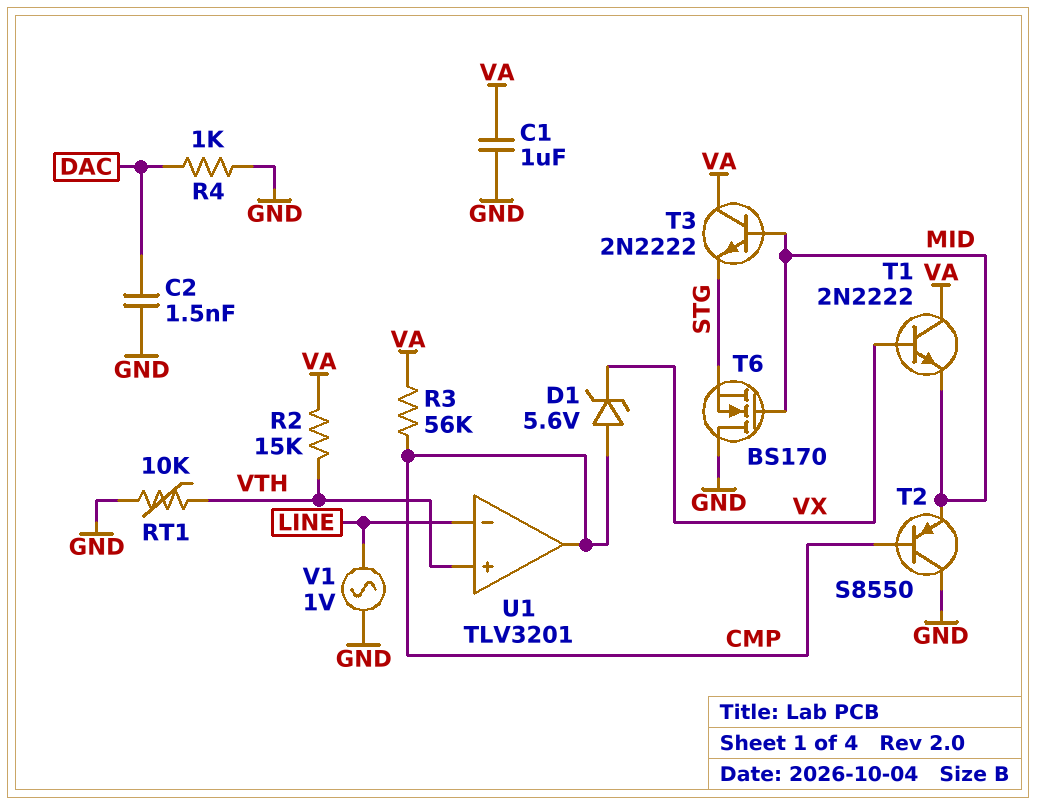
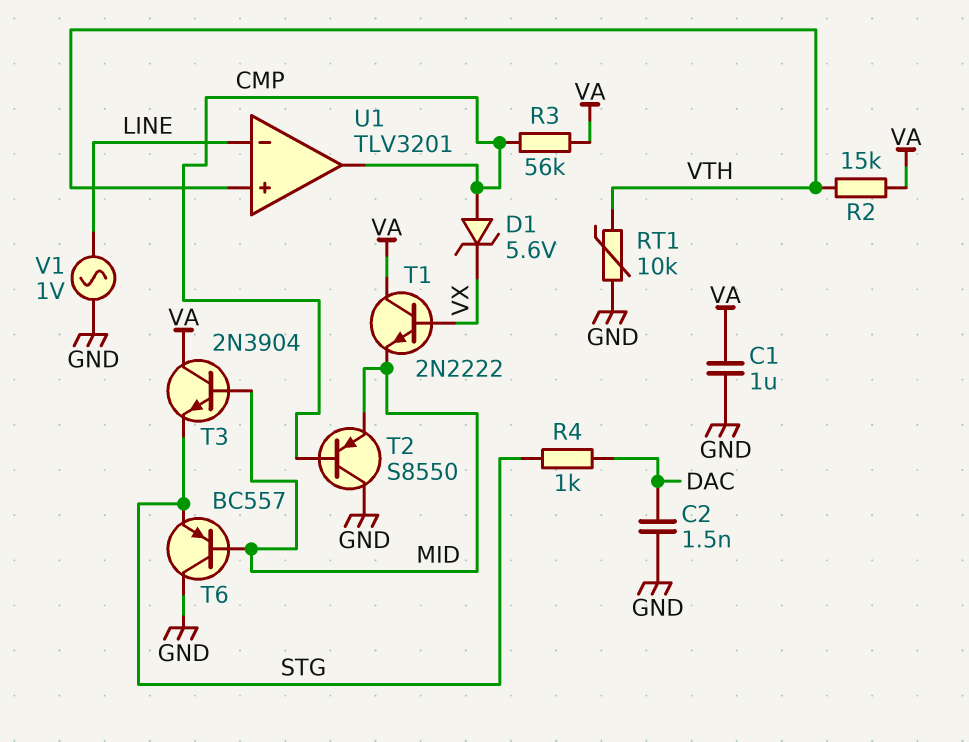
R4: 1k (DAC, GND) -> 1k (DAC, STG)
T3: NPN 2N2222 (B MID, C VA, E STG) -> NPN 2N3904 (B MID, C VA, E STG)
T6: NMOS BS170 (G MID, D GND, S STG) -> PNP BC557 (B MID, C GND, E STG)

